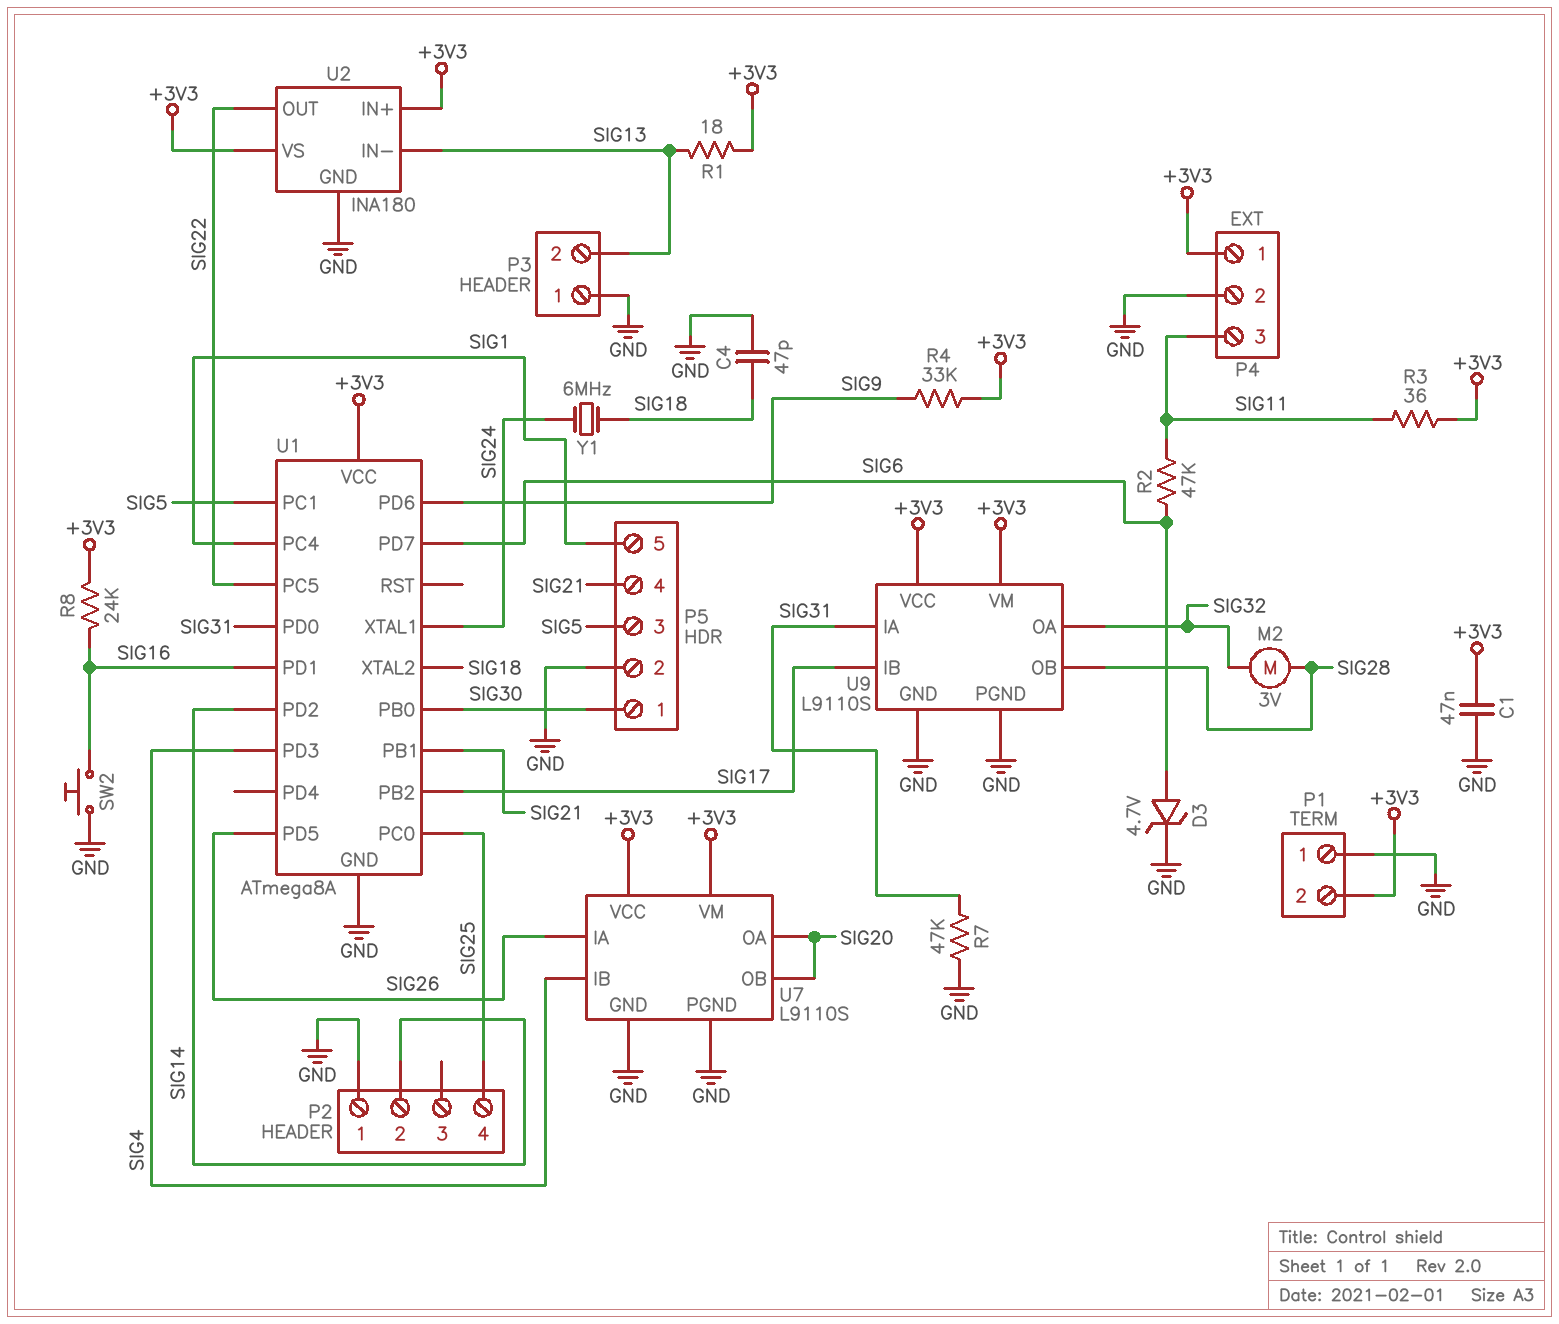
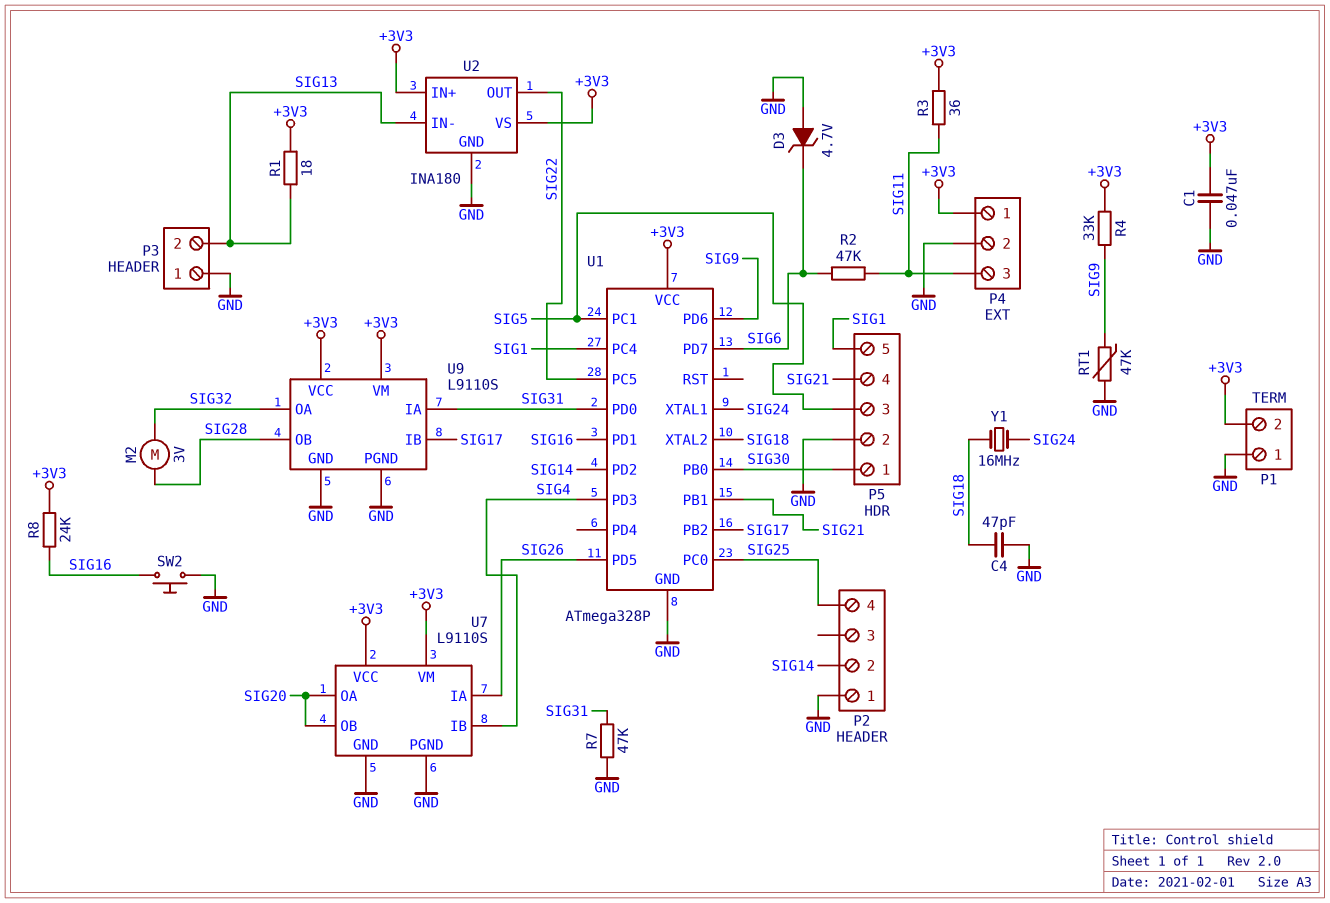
D3: zener 4.7V (A SIG6, K GND) -> zener 4.7V (A GND, K SIG6)
RT1: none -> 47k (GND, SIG9)
U1: ATmega8A -> ATmega328P
Y1: 6MHz (SIG18, SIG24) -> 16MHz (SIG18, SIG24)

